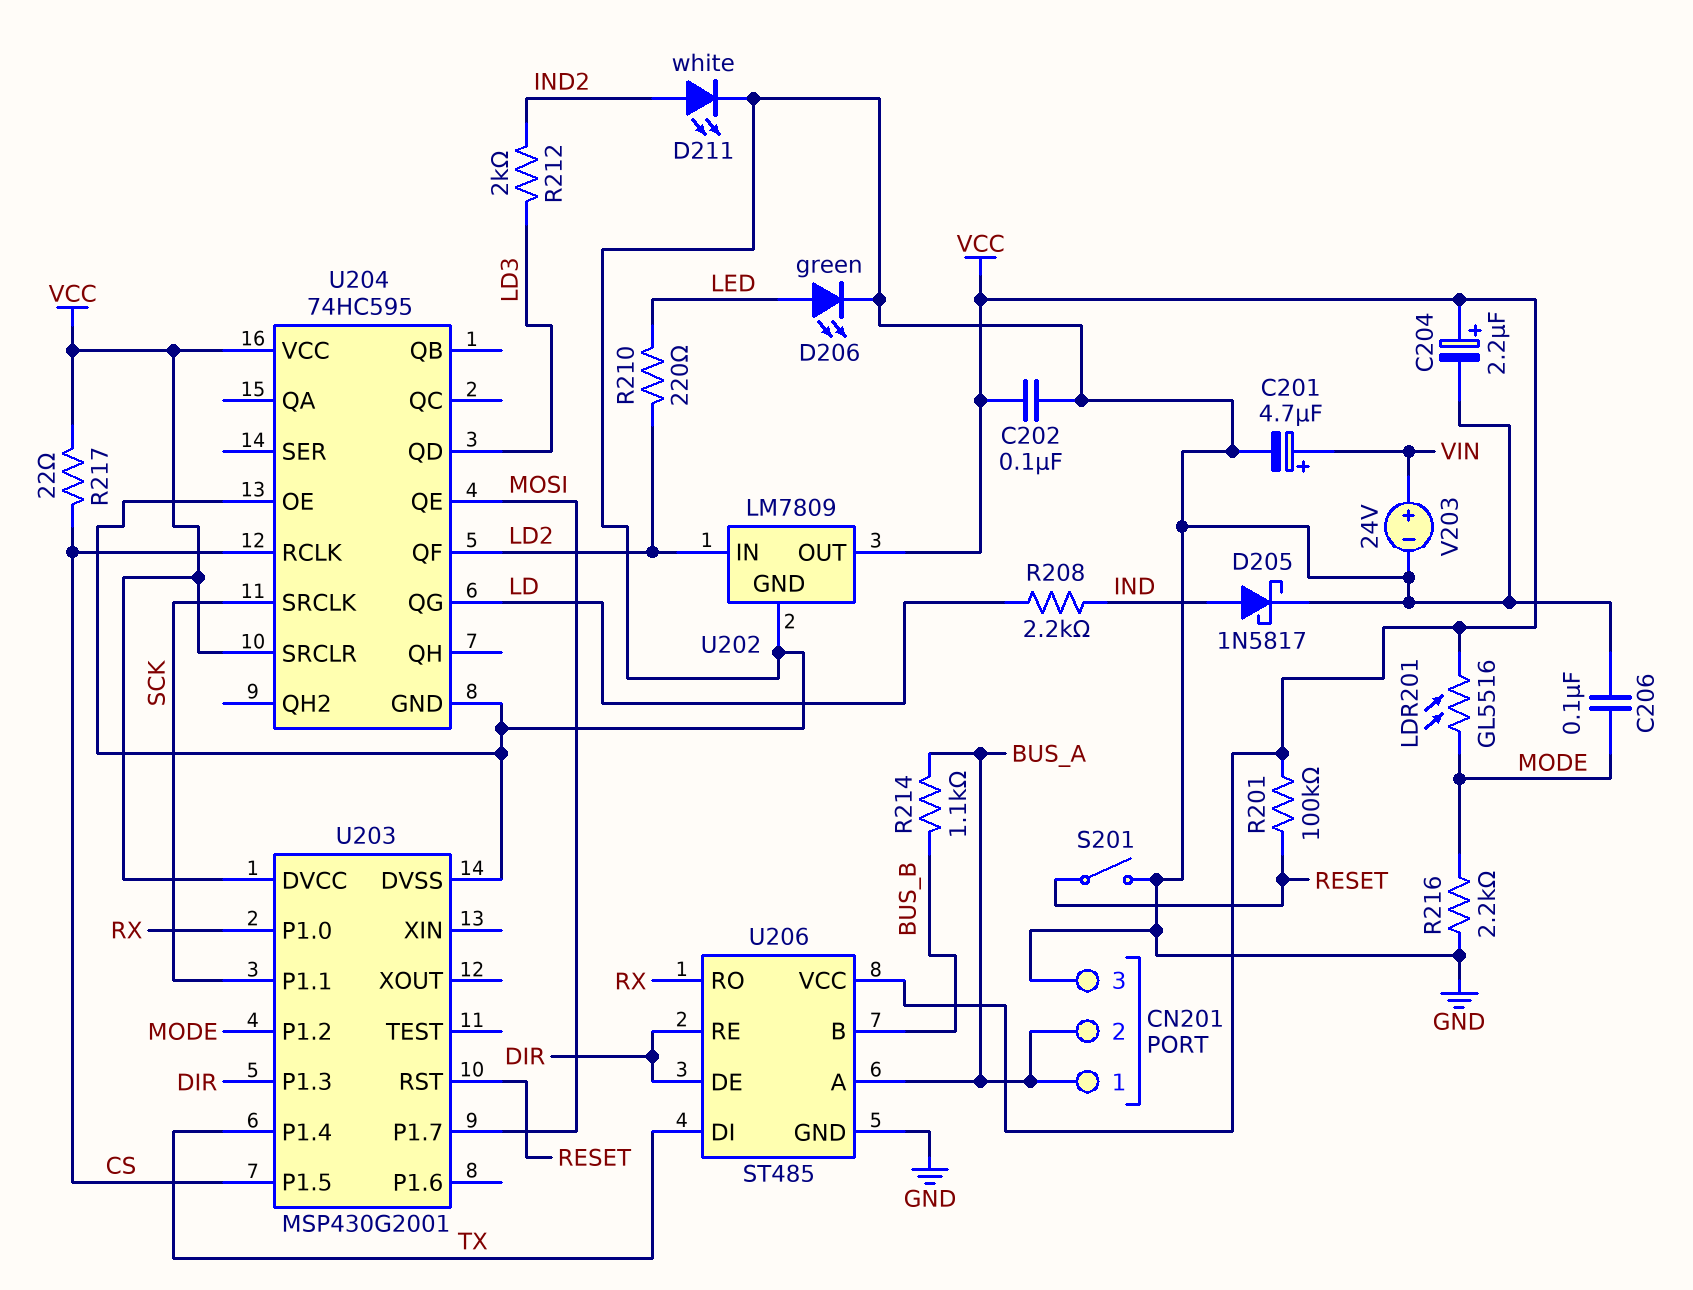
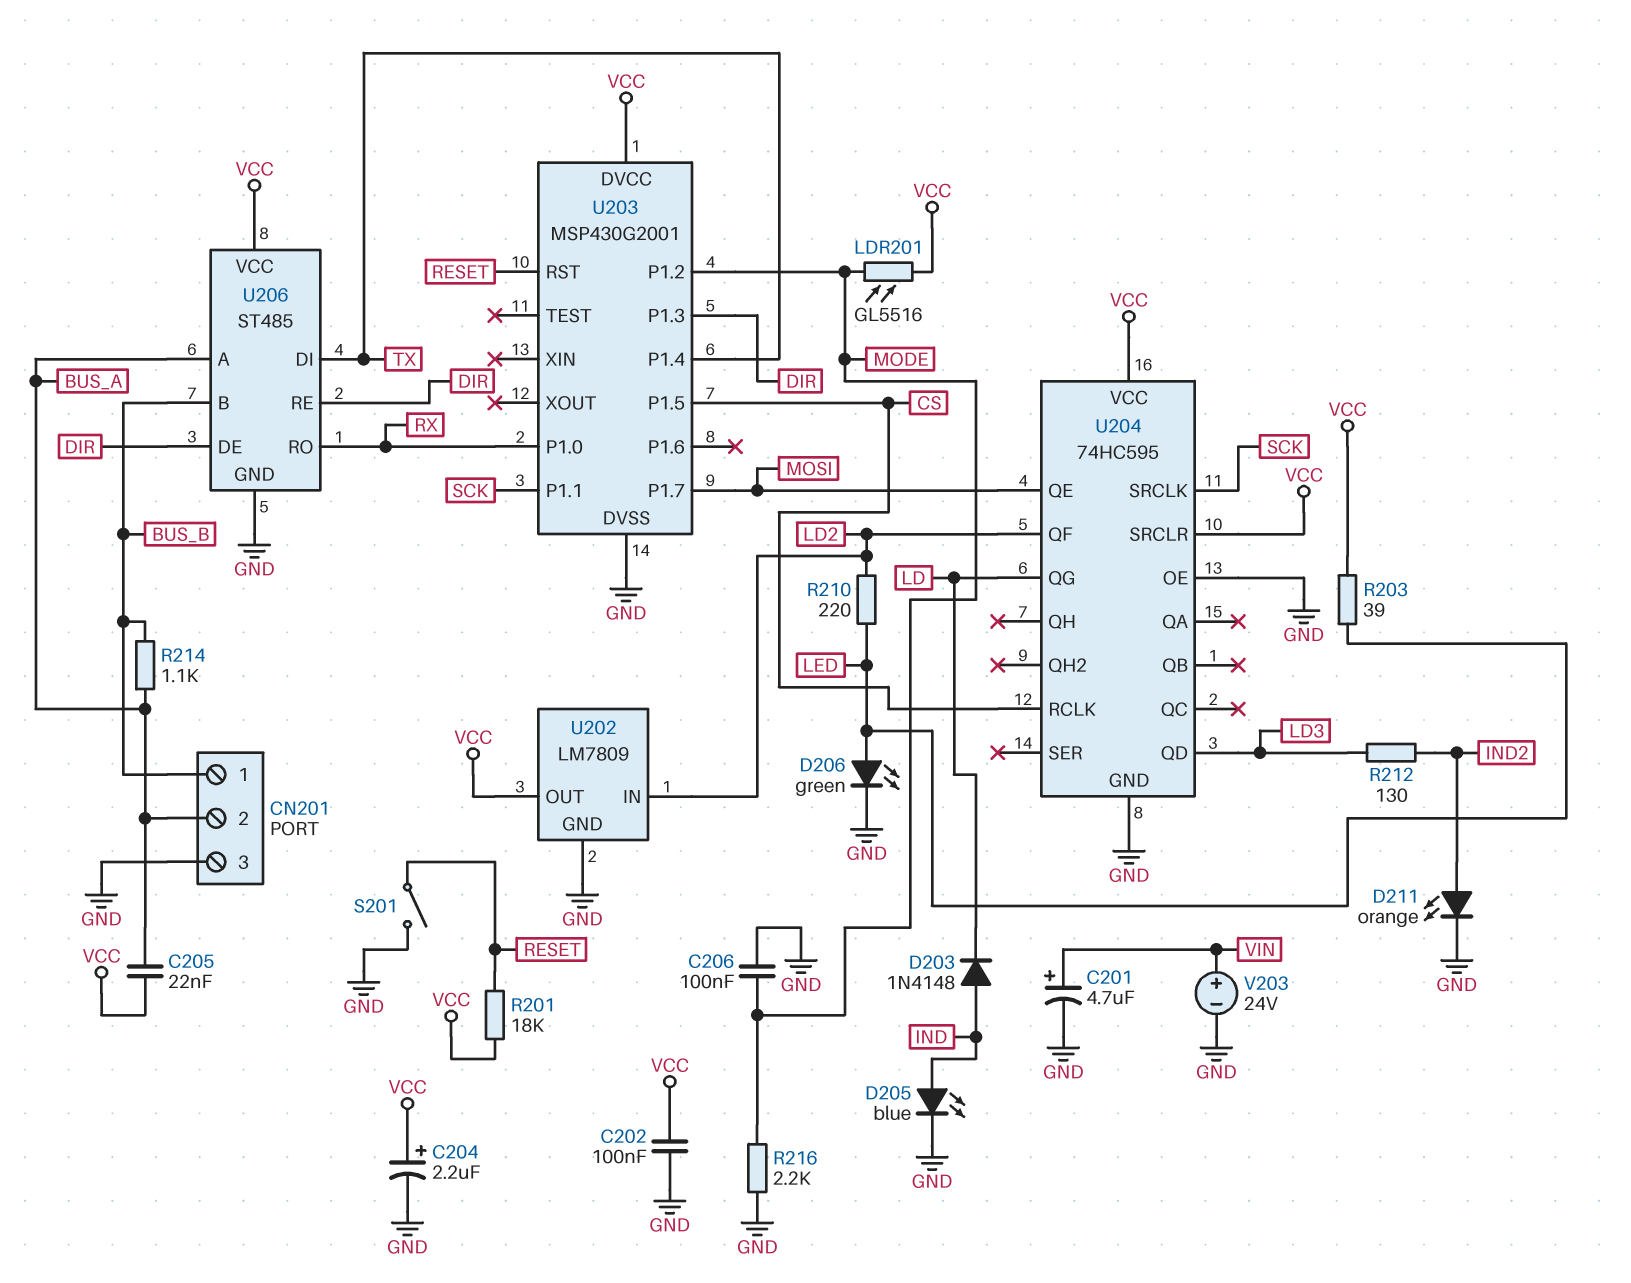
C205: none -> 22nF (BUS_A, VCC)
CN201 pin 1: BUS_A -> BUS_B
D203: none -> diode 1N4148 (A IND, K LD)
D205: schottky 1N5817 (A IND, K GND) -> LED blue (A IND, K GND)
D211: LED white (A IND2, K GND) -> LED orange (A IND2, K GND)
R201: 100k (RESET, VCC) -> 18k (RESET, VCC)
R203: none -> 39 (LED, VCC)
R208: 2.2k (IND, LD) -> none
R212: 2k (IND2, LD3) -> 130 (IND2, LD3)
R217: 22 (CS, VCC) -> none

